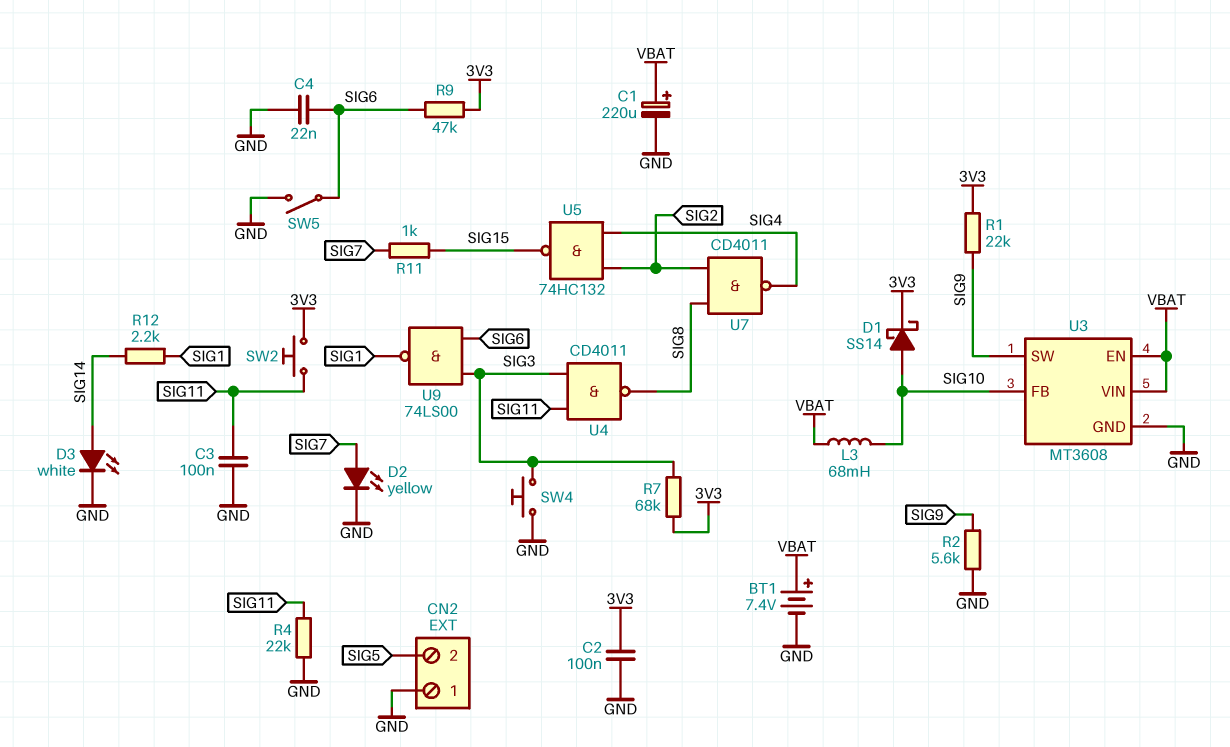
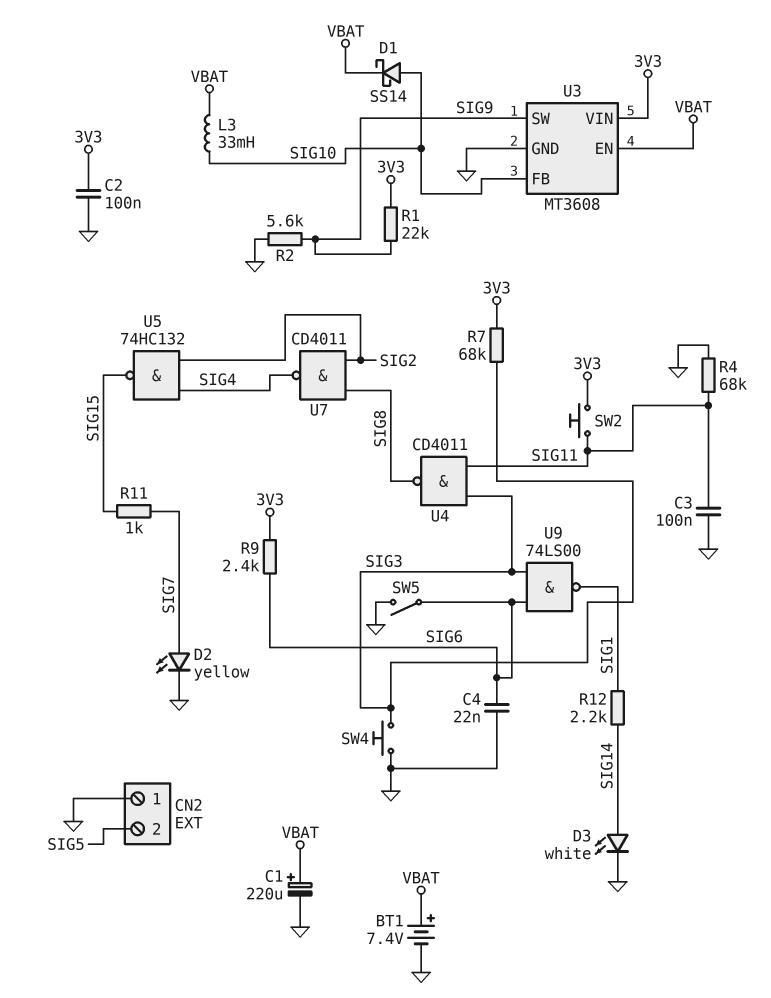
D1: schottky SS14 (A SIG10, K 3V3) -> schottky SS14 (A SIG10, K VBAT)
L3: 68mH (SIG10, VBAT) -> 33mH (SIG10, VBAT)
R4: 22k (GND, SIG11) -> 68k (GND, SIG11)
R9: 47k (3V3, SIG6) -> 2.4k (3V3, SIG6)
U3 pin VIN: VBAT -> 3V3

